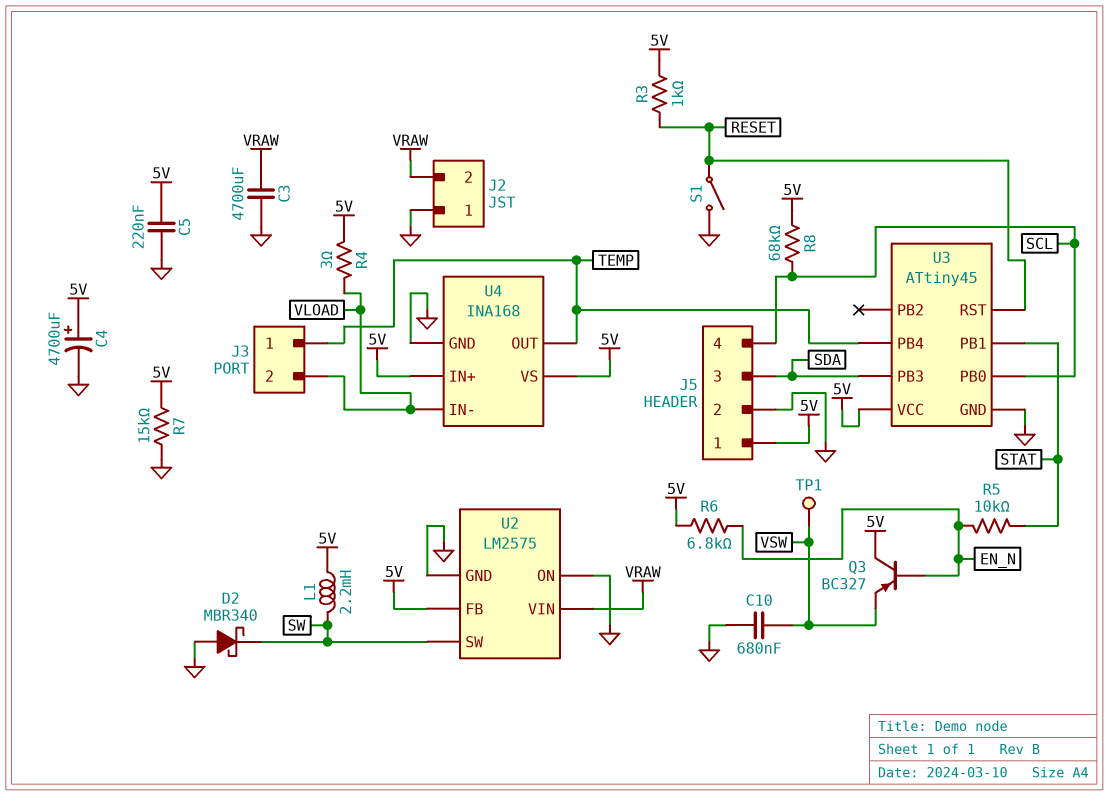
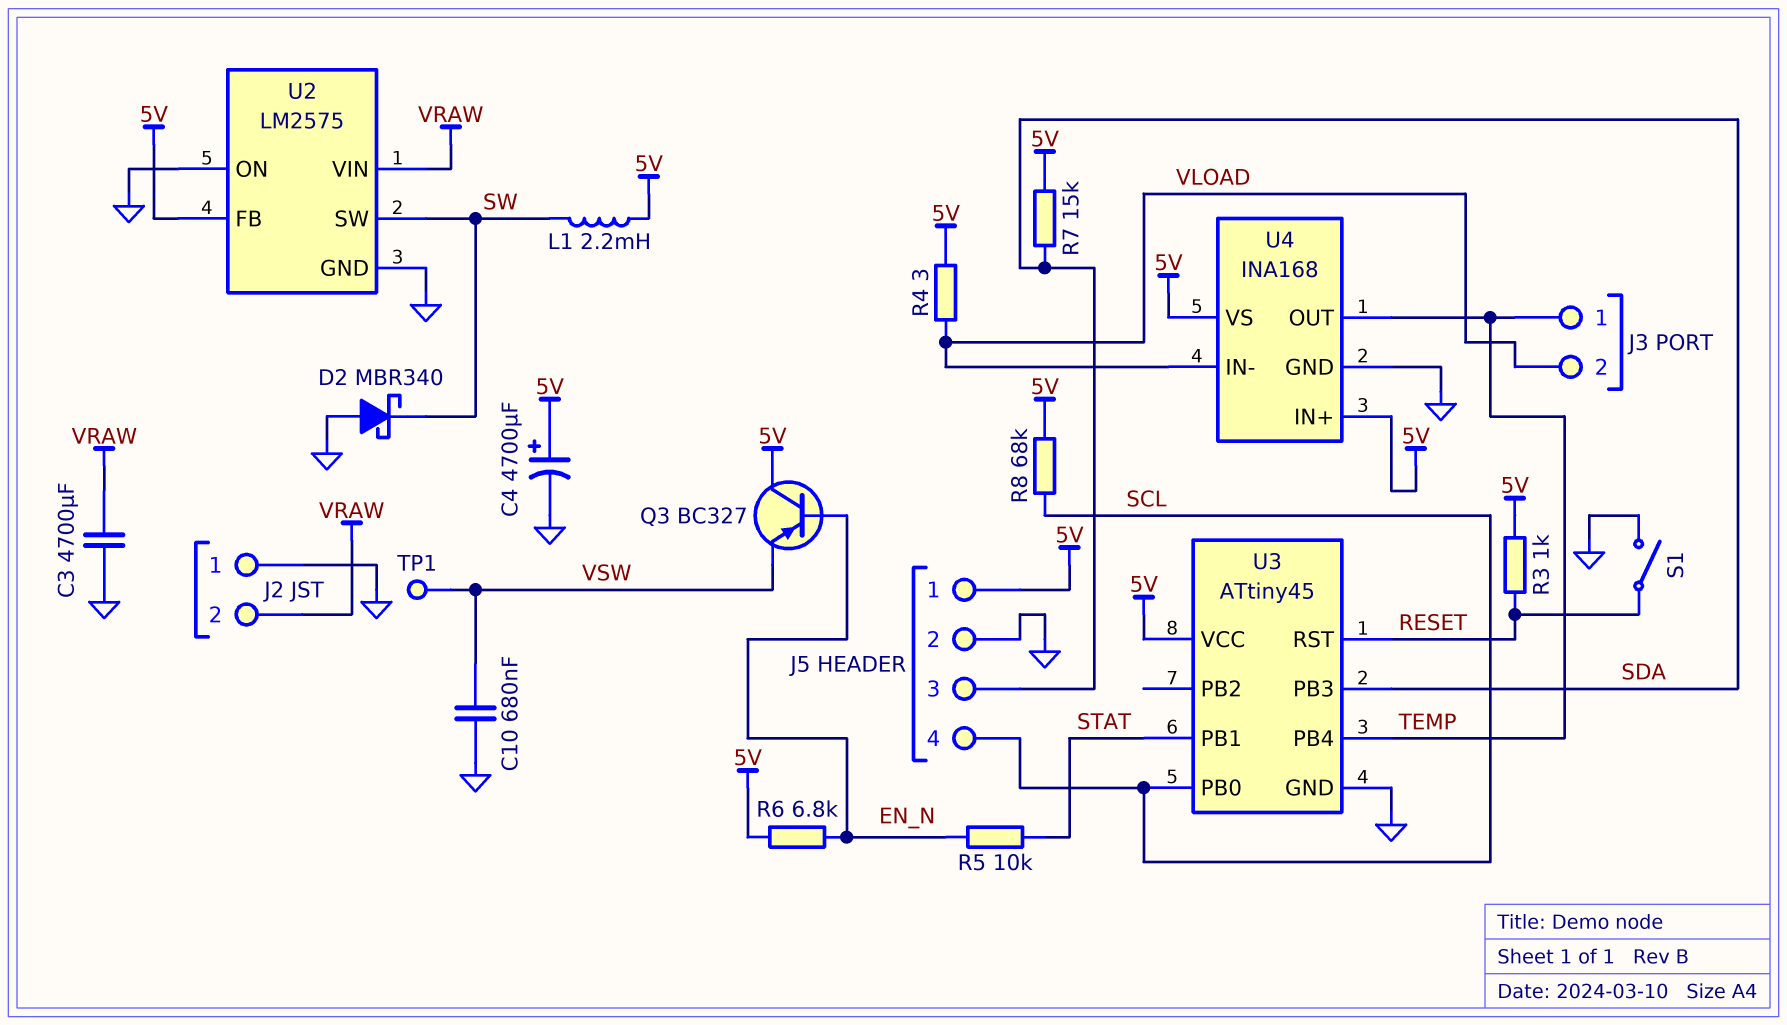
C5: 220nF (5V, GND) -> none
R7: 15k (5V, GND) -> 15k (5V, SDA)

